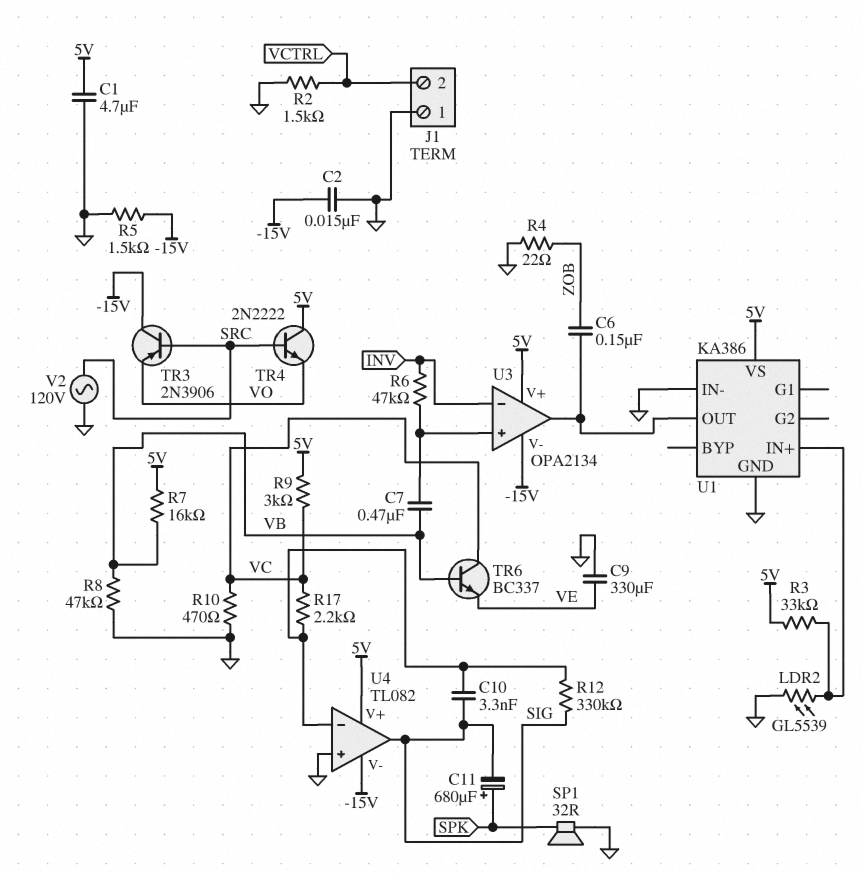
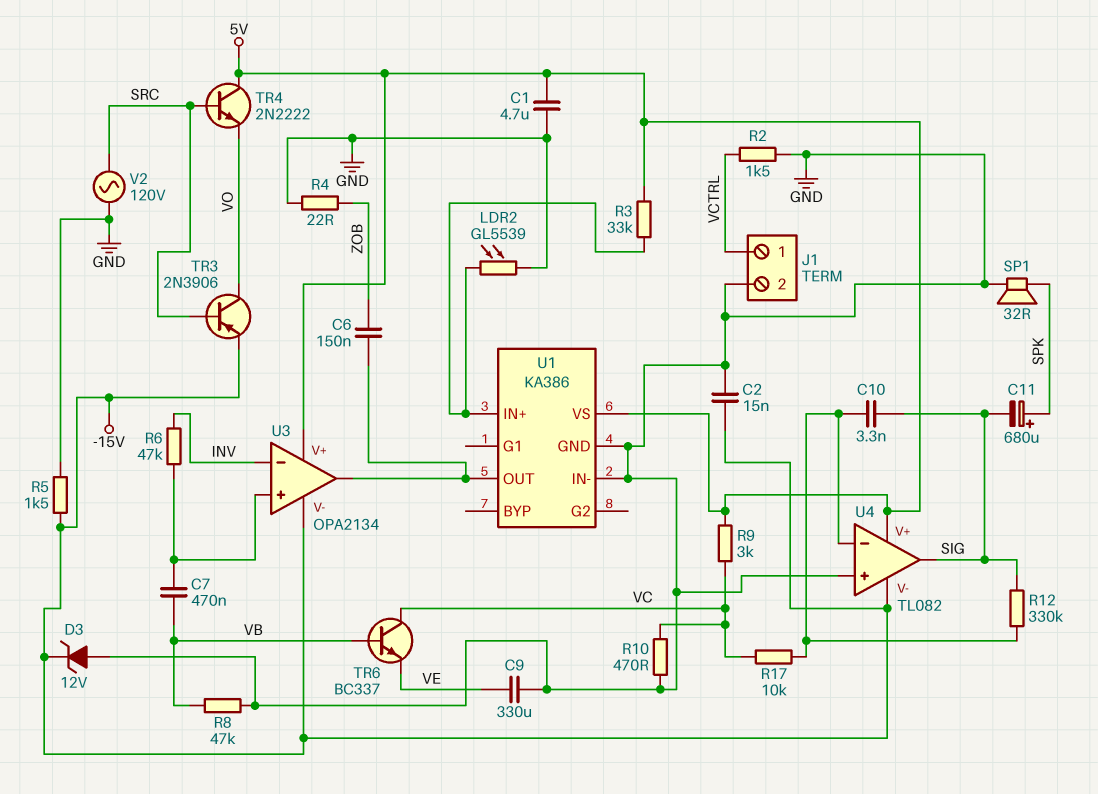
D3: none -> zener 12V (A GND, K -15V)
J1 pin 1: GND -> VCTRL
J1 pin 2: VCTRL -> GND
R7: 16k (5V, VB) -> none
R17: 2.2k (U4/in-, VC) -> 10k (U4/in-, VC)
TR3: PNP 2N3906 (B SRC, C -15V, E VO) -> PNP 2N3906 (B SRC, C VO, E -15V)

